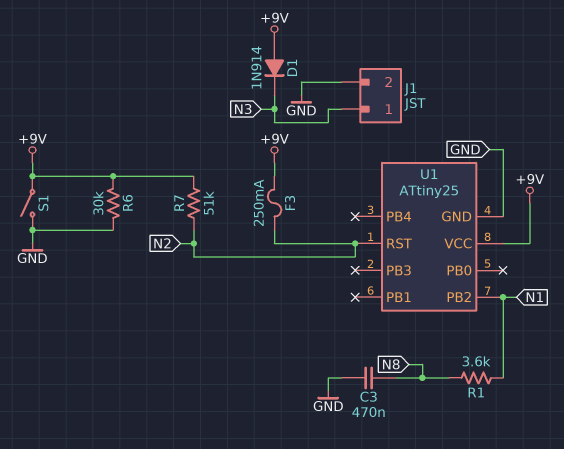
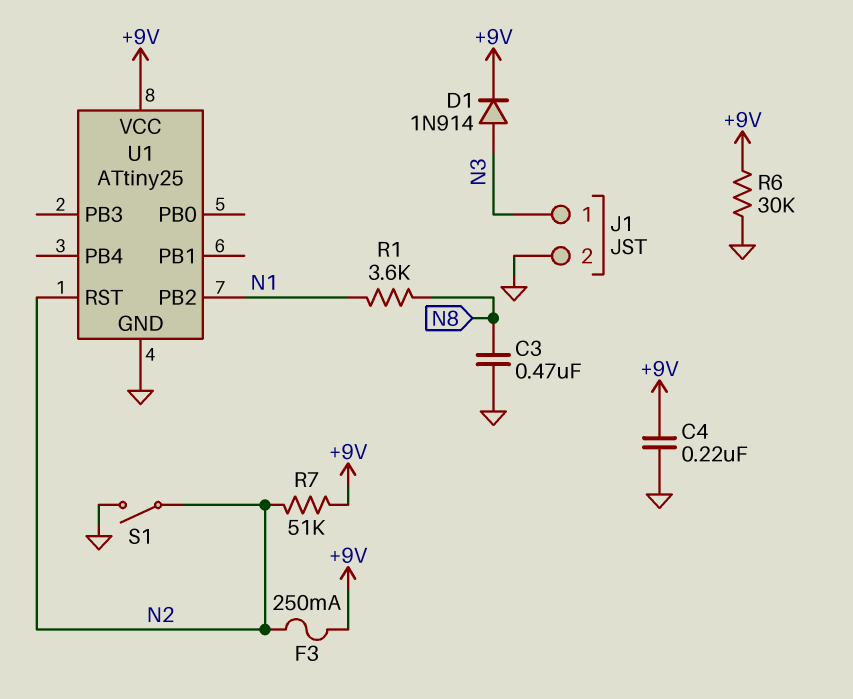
C4: none -> 220nF (+9V, GND)
D1: diode 1N914 (A +9V, K N3) -> diode 1N914 (A N3, K +9V)
S1: switch (+9V, GND) -> switch (GND, N2)

